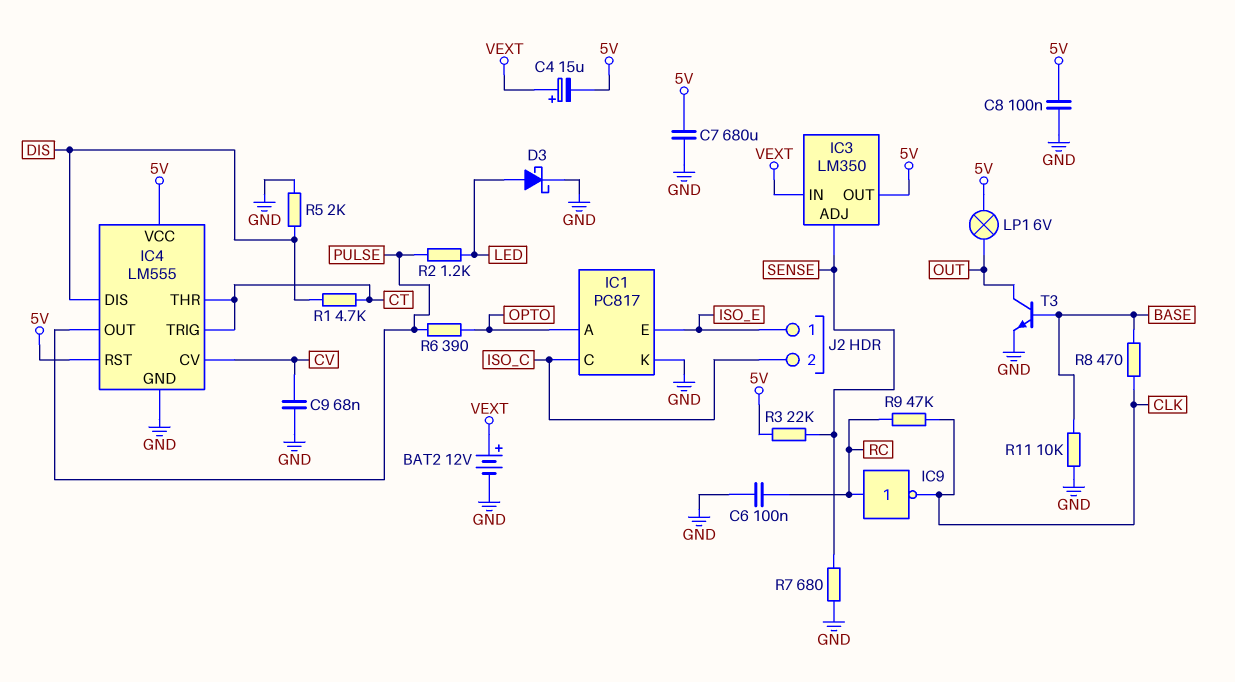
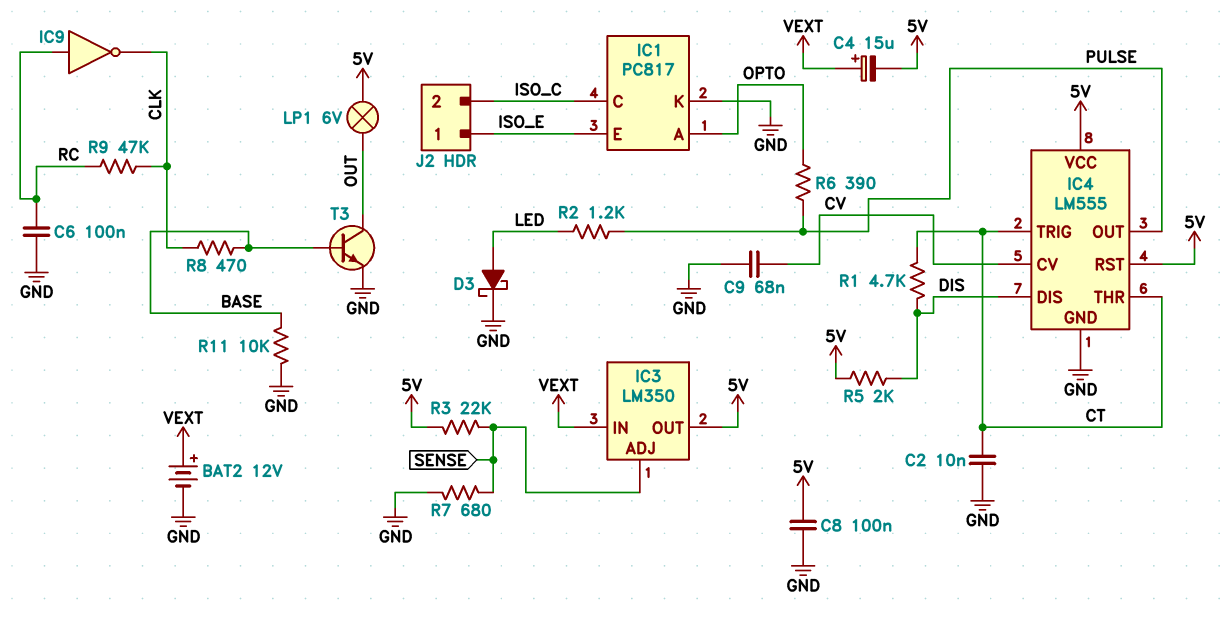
C2: none -> 10nF (CT, GND)
C7: 680uF (5V, GND) -> none
R5: 2k (DIS, GND) -> 2k (5V, DIS)

